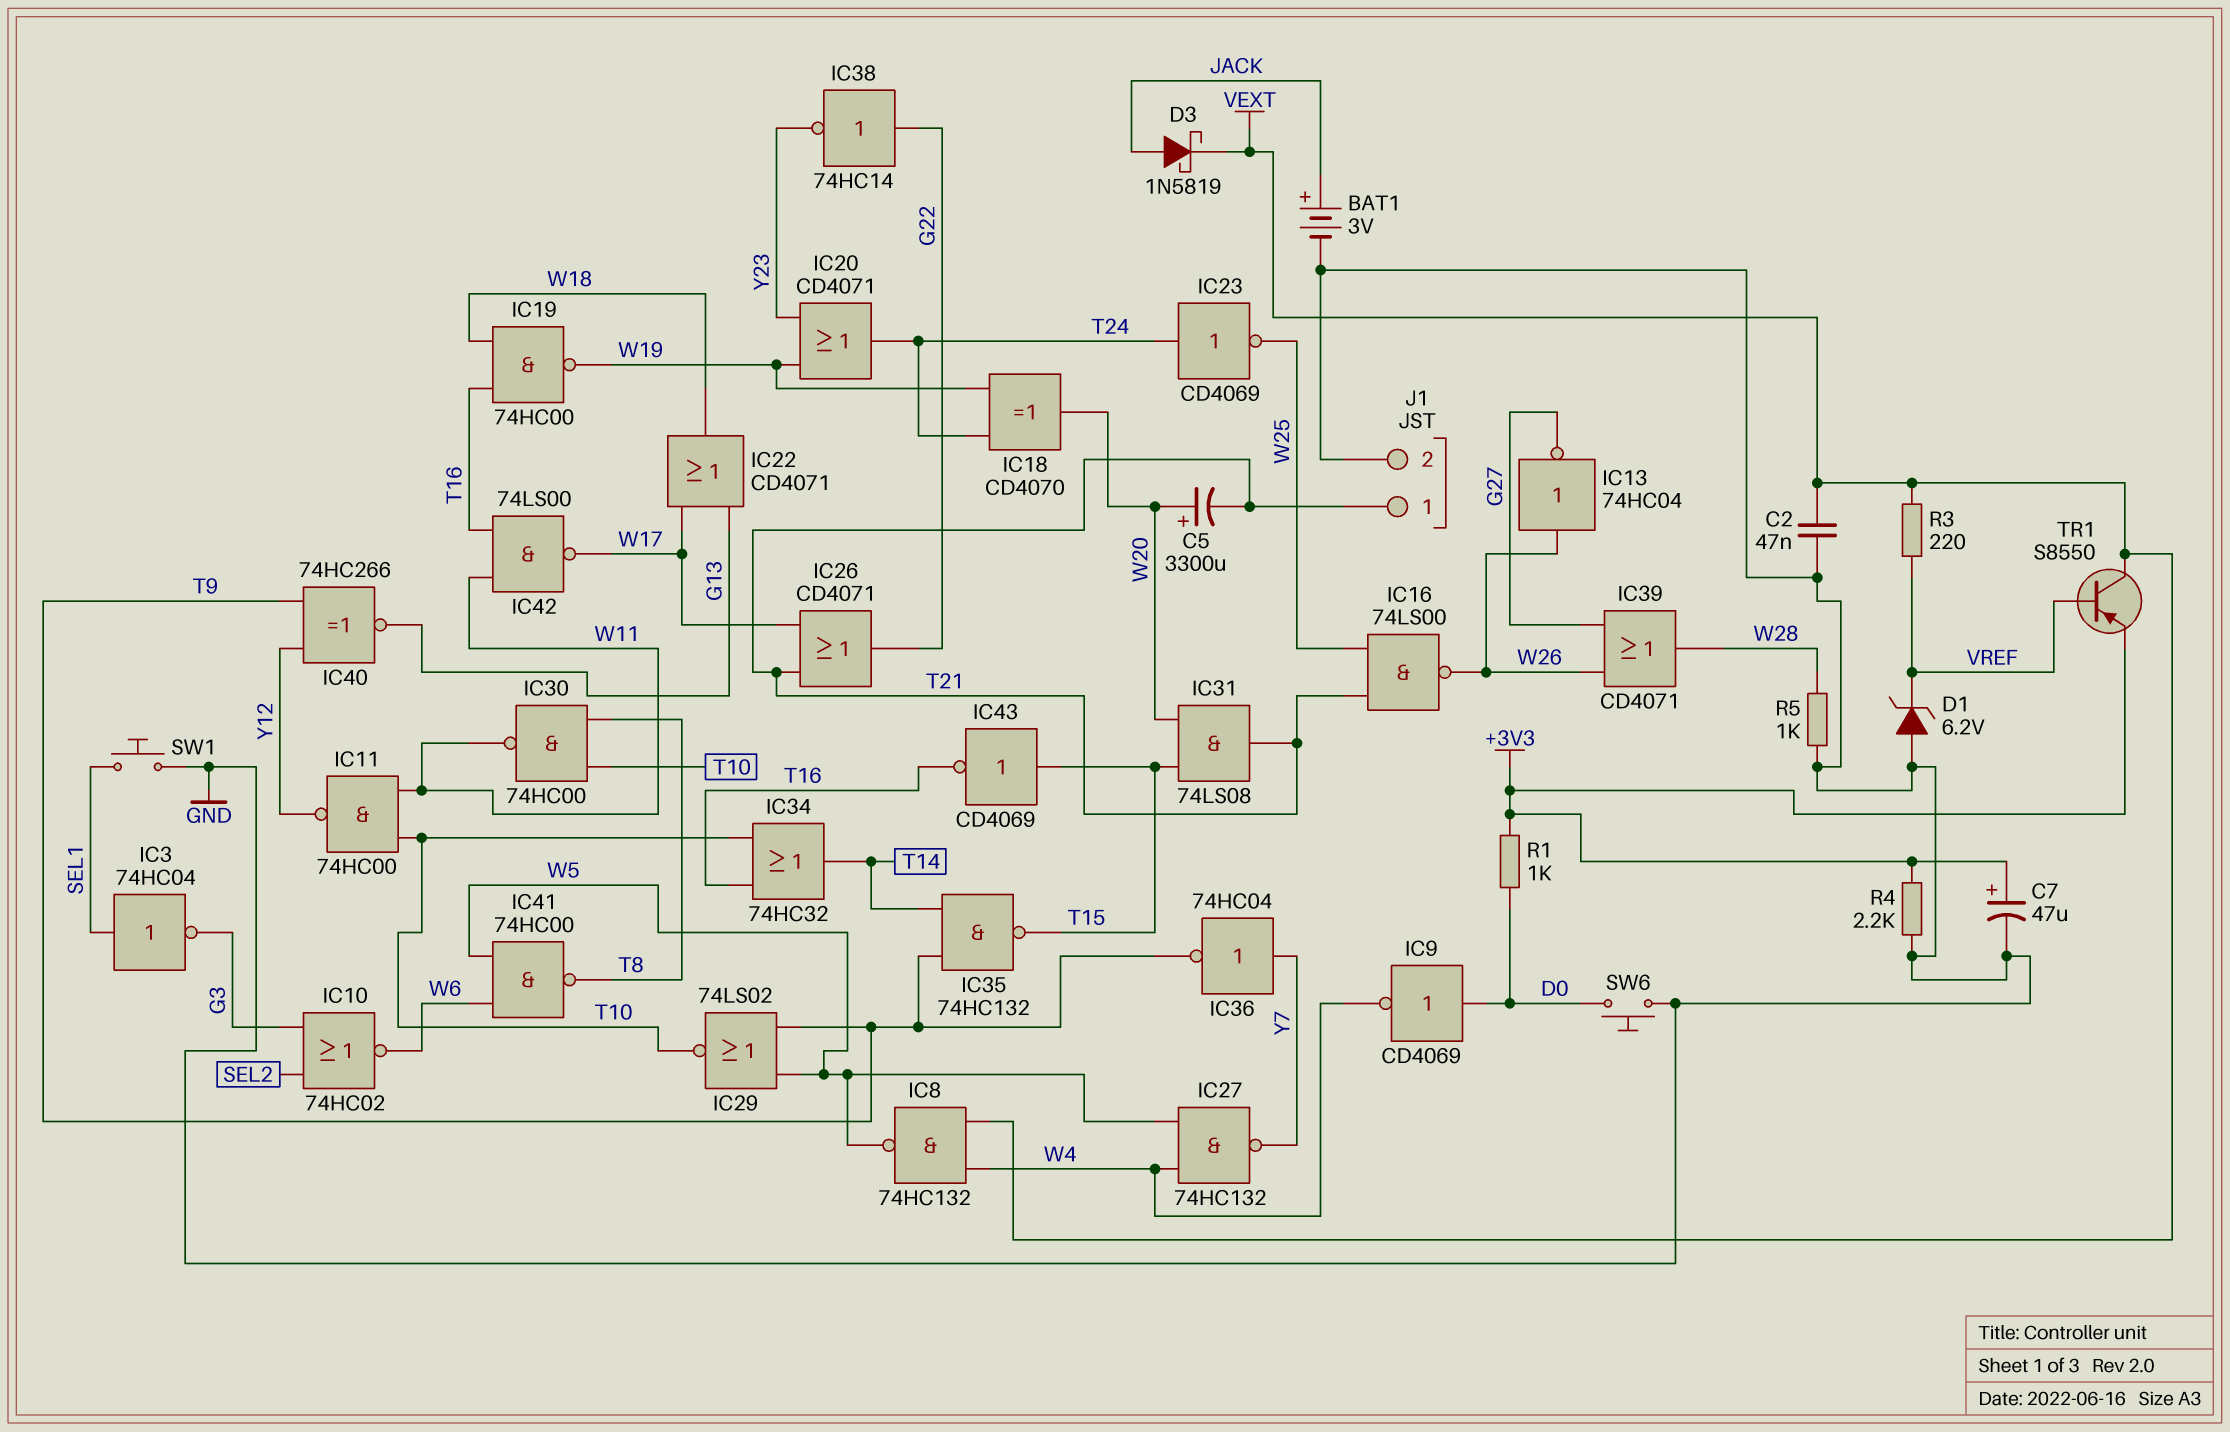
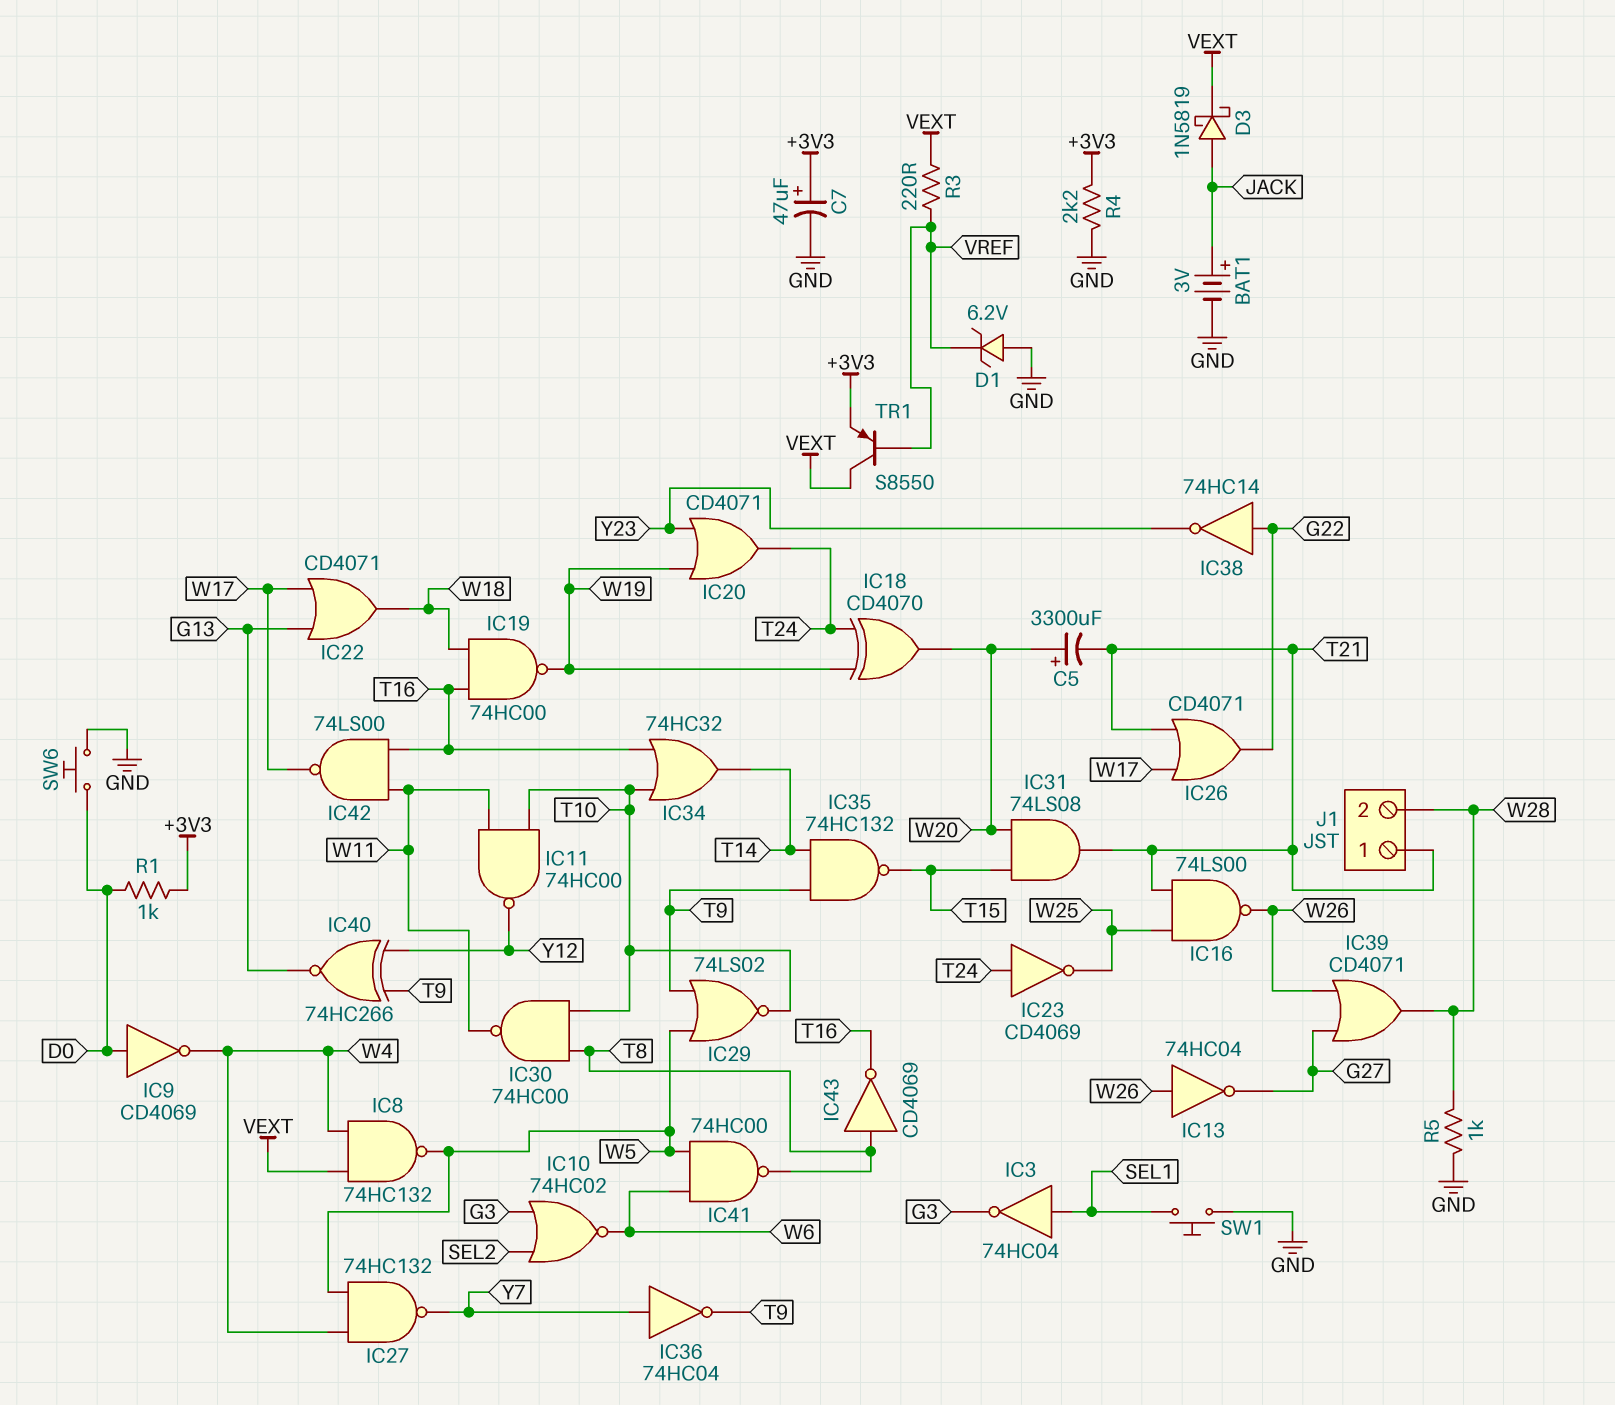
C2: 47nF (GND, VEXT) -> none
IC43: NOT CD4069 (in T15, out T16) -> NOT CD4069 (in T8, out T16)
J1 pin 2: GND -> W28

